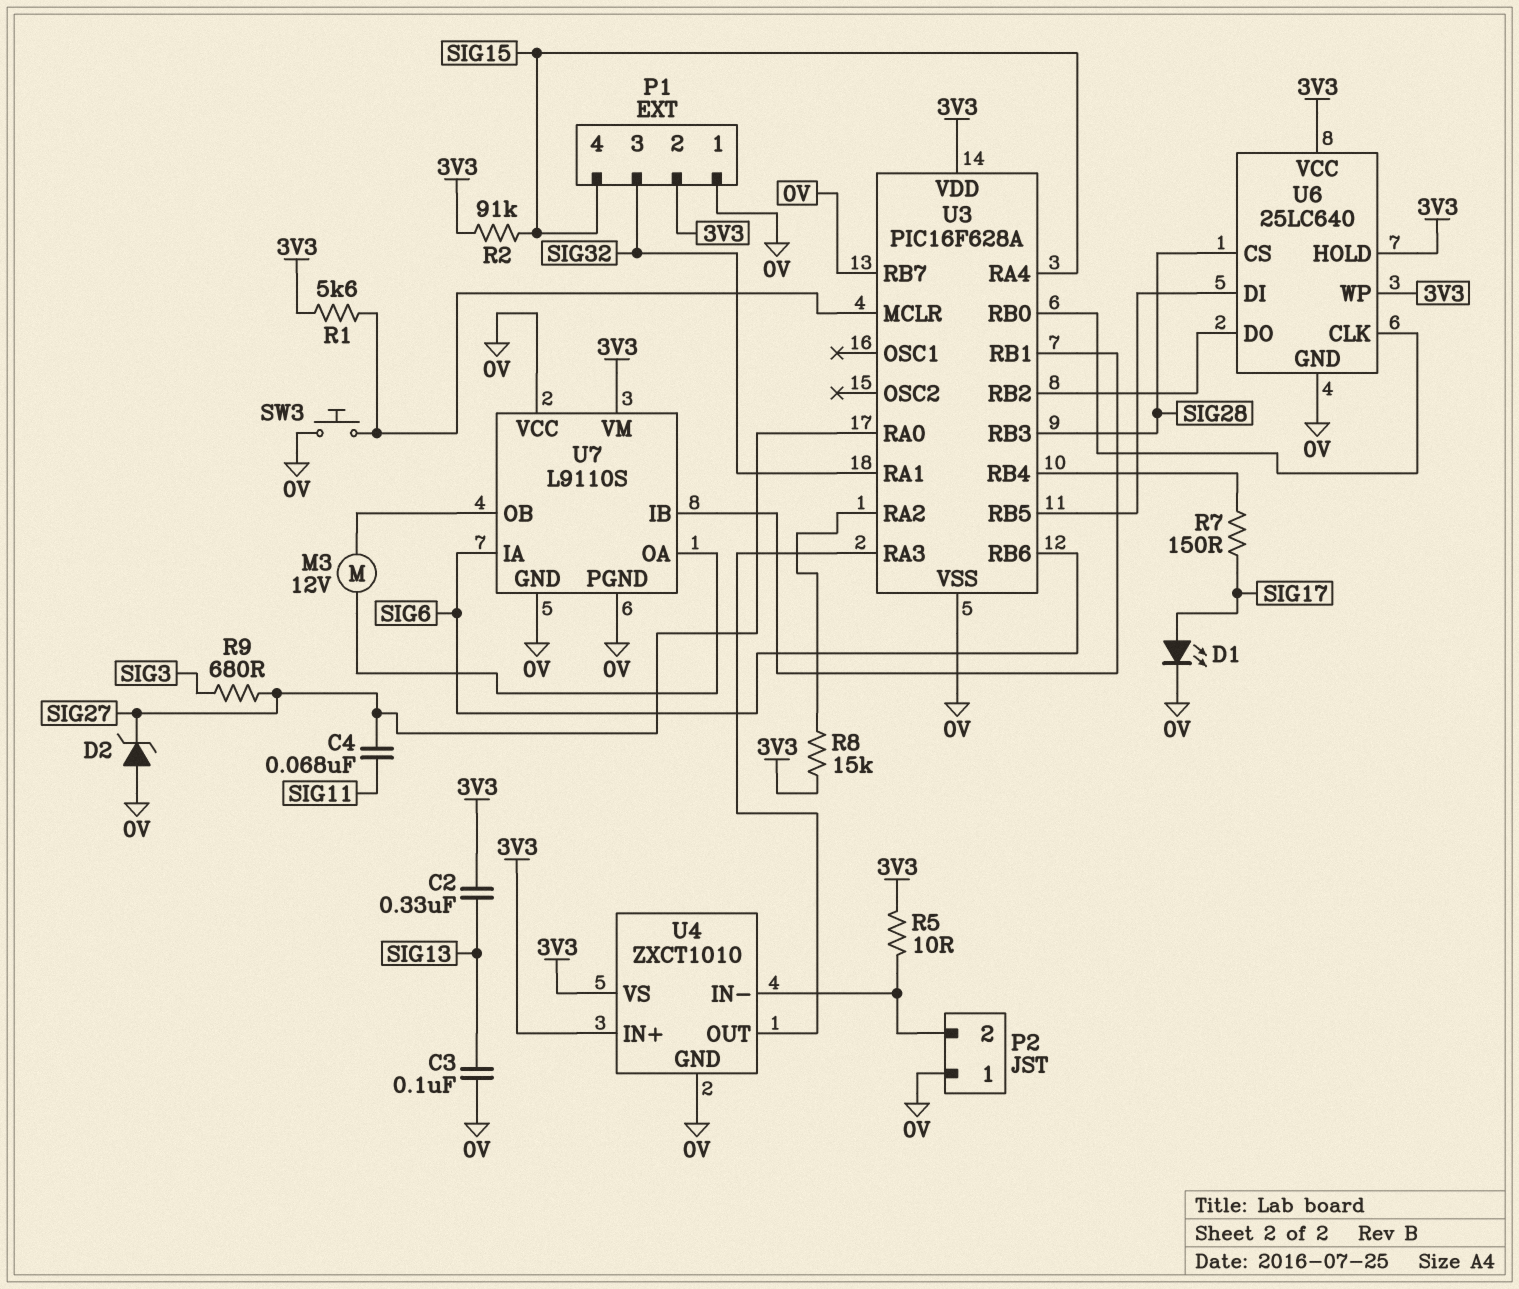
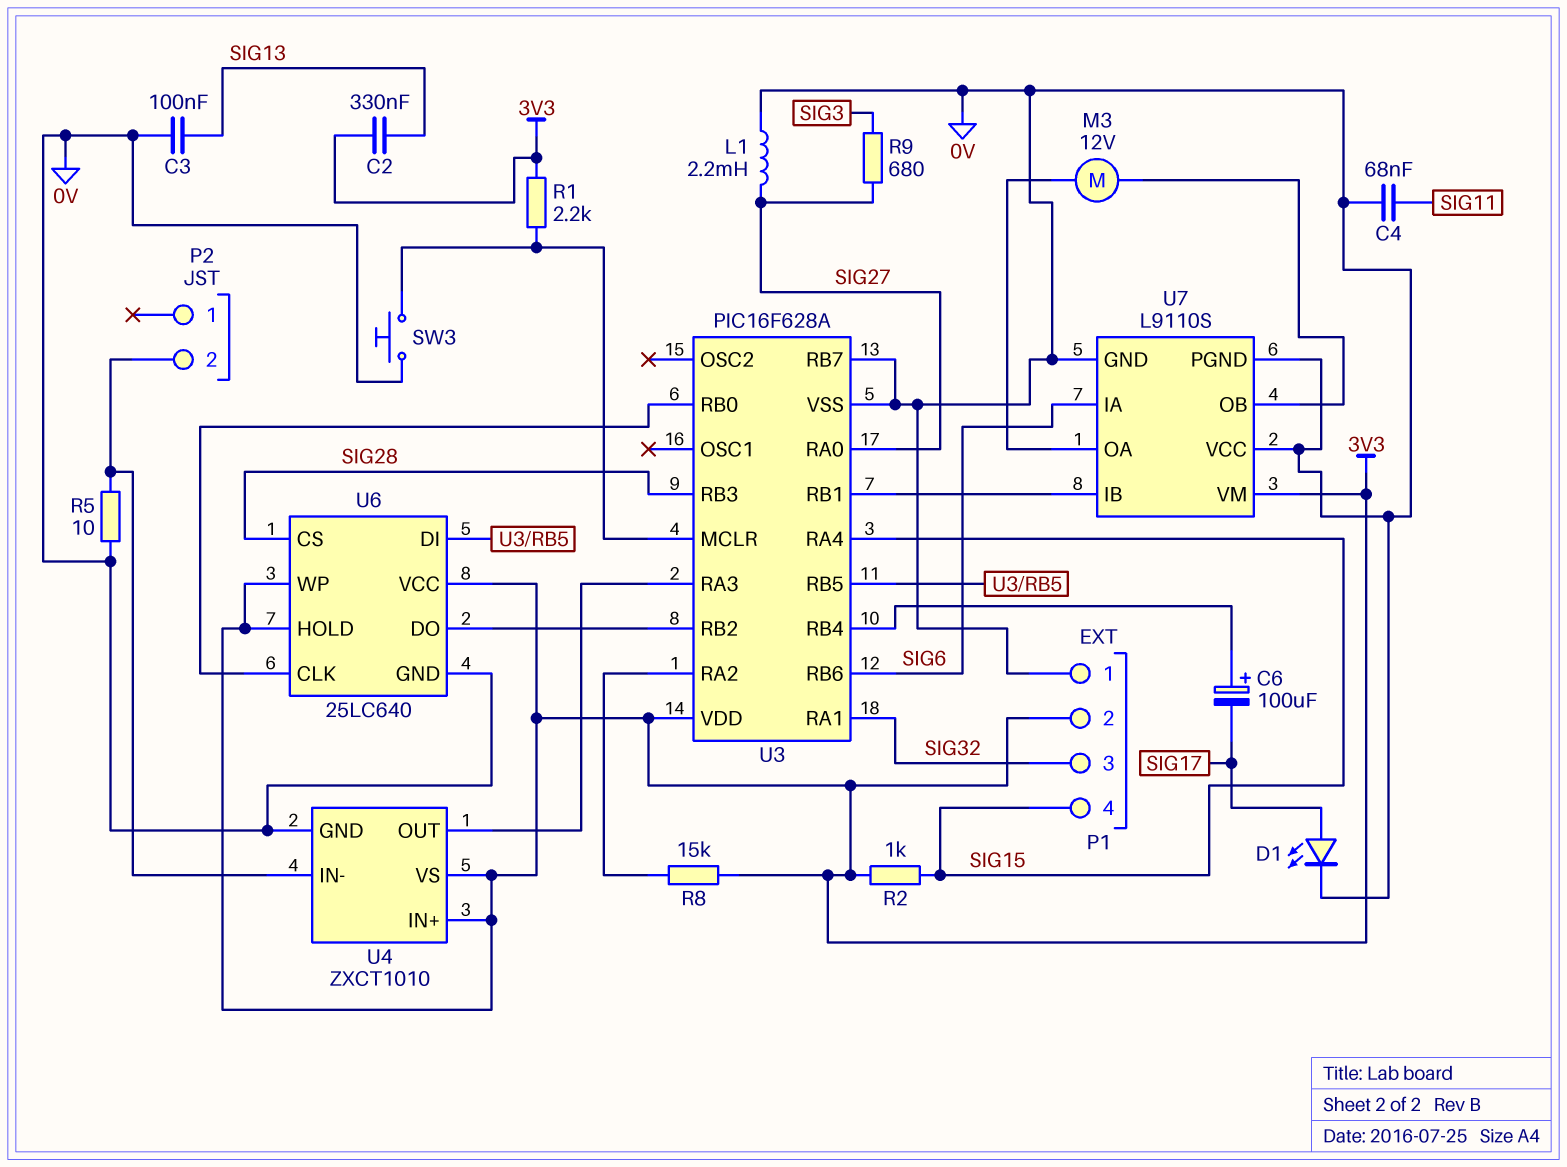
C4: 68nF (SIG11, SIG27) -> 68nF (0V, SIG11)
C6: none -> 100uF (plus U3/RB4, minus SIG17)
D2: zener (A 0V, K SIG27) -> none
L1: none -> 2.2mH (0V, SIG27)
P2 pin 1: 0V -> none
R1: 5.6k (3V3, U3/MCLR) -> 2.2k (3V3, U3/MCLR)
R2: 91k (3V3, SIG15) -> 1k (3V3, SIG15)
R5: 10 (3V3, P2/2) -> 10 (0V, P2/2)
R7: 150 (SIG17, U3/RB4) -> none

